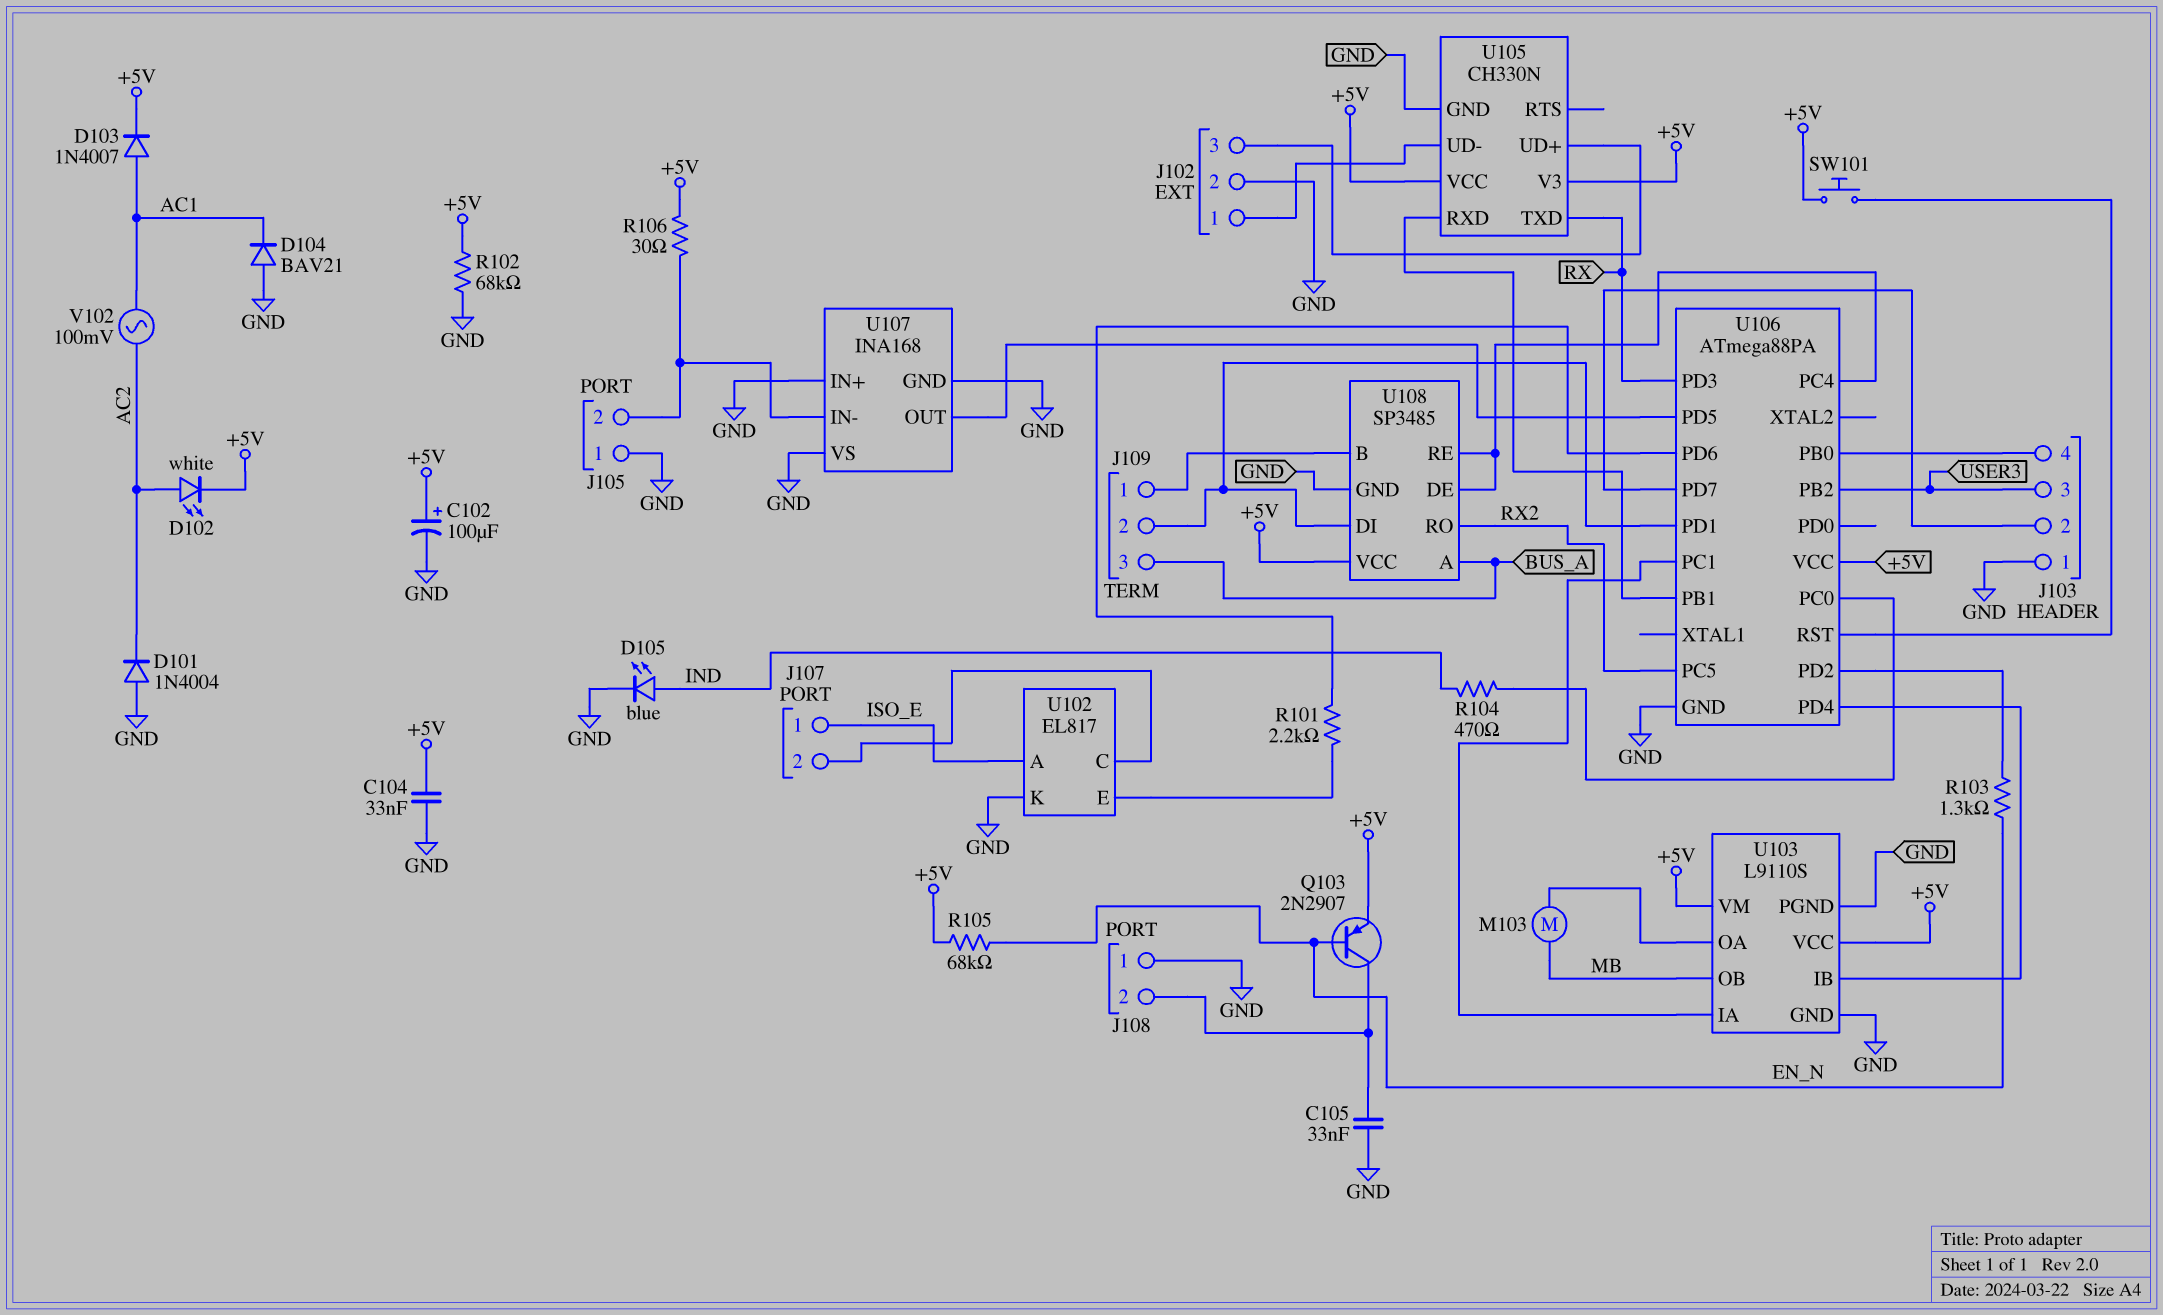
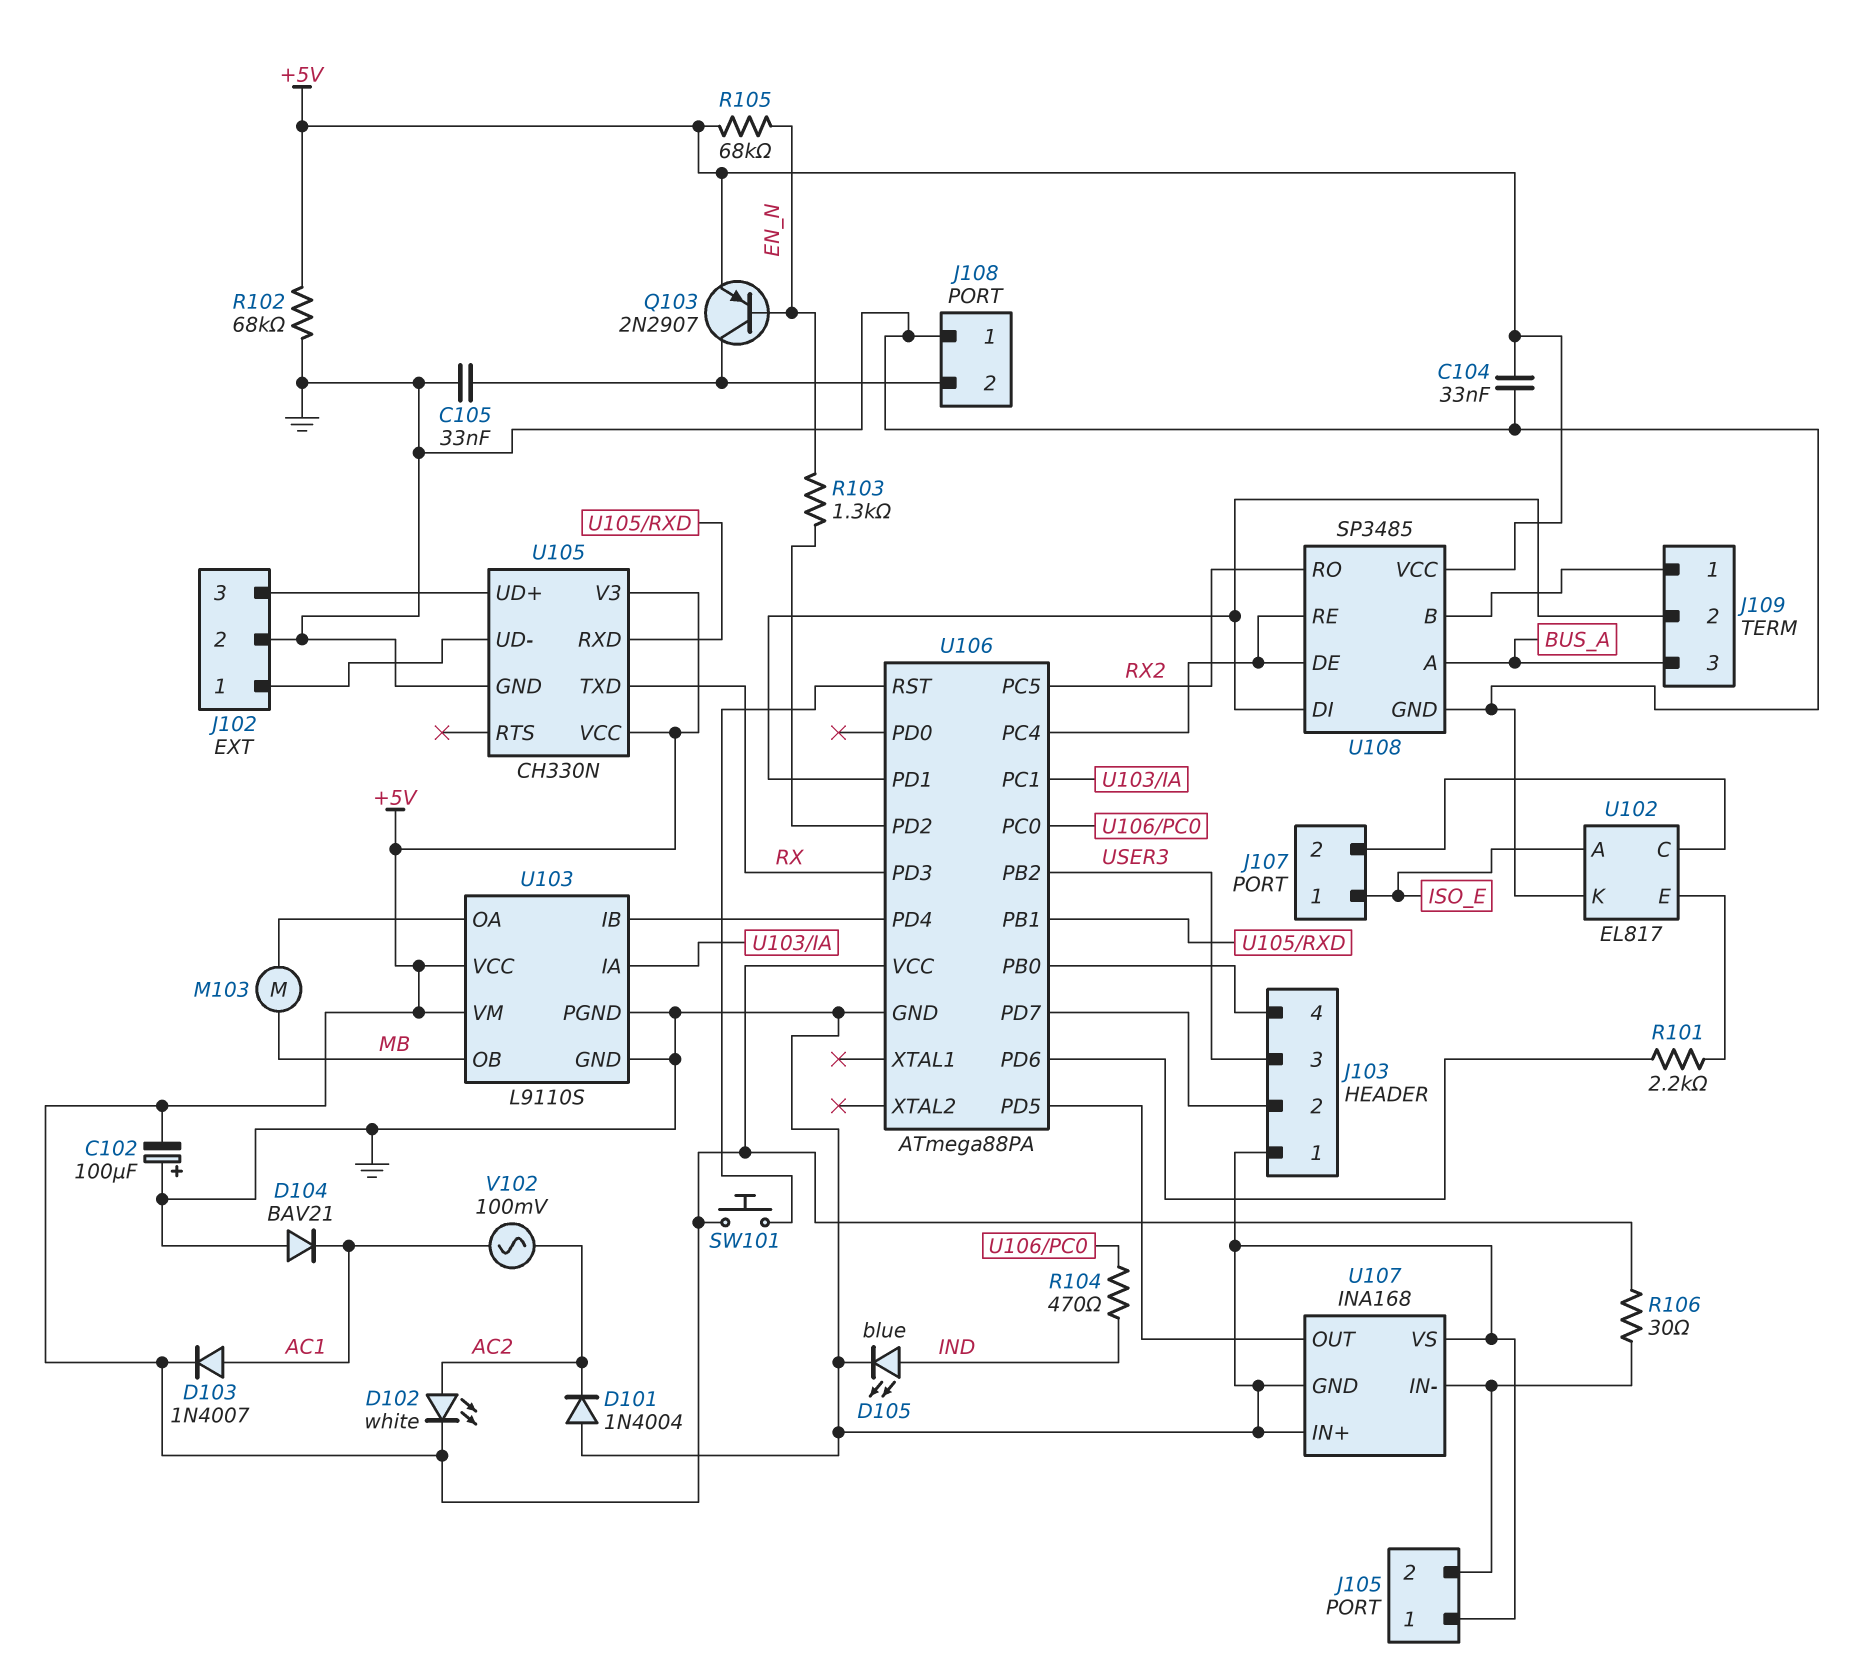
C102: 100uF (plus +5V, minus GND) -> 100uF (plus GND, minus +5V)

